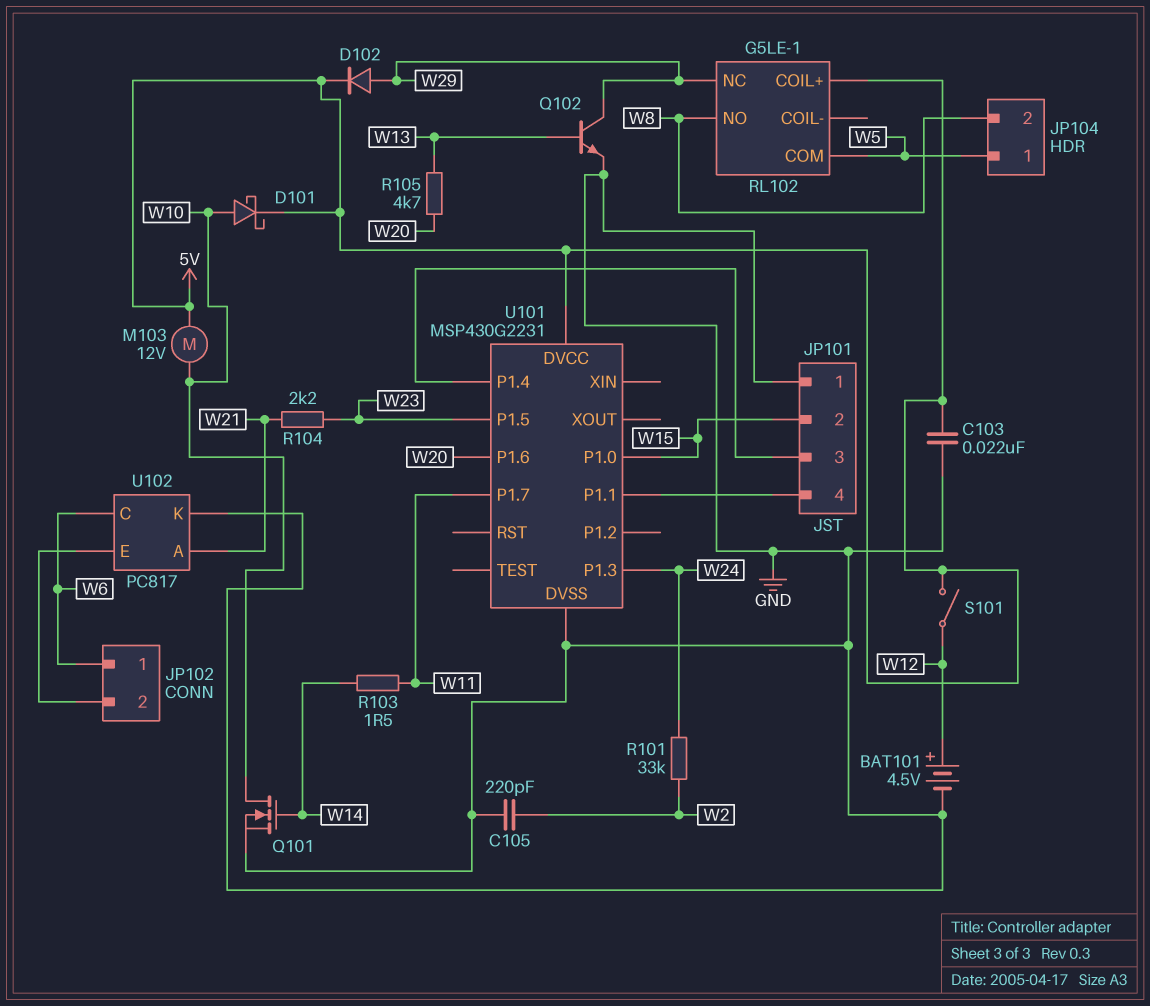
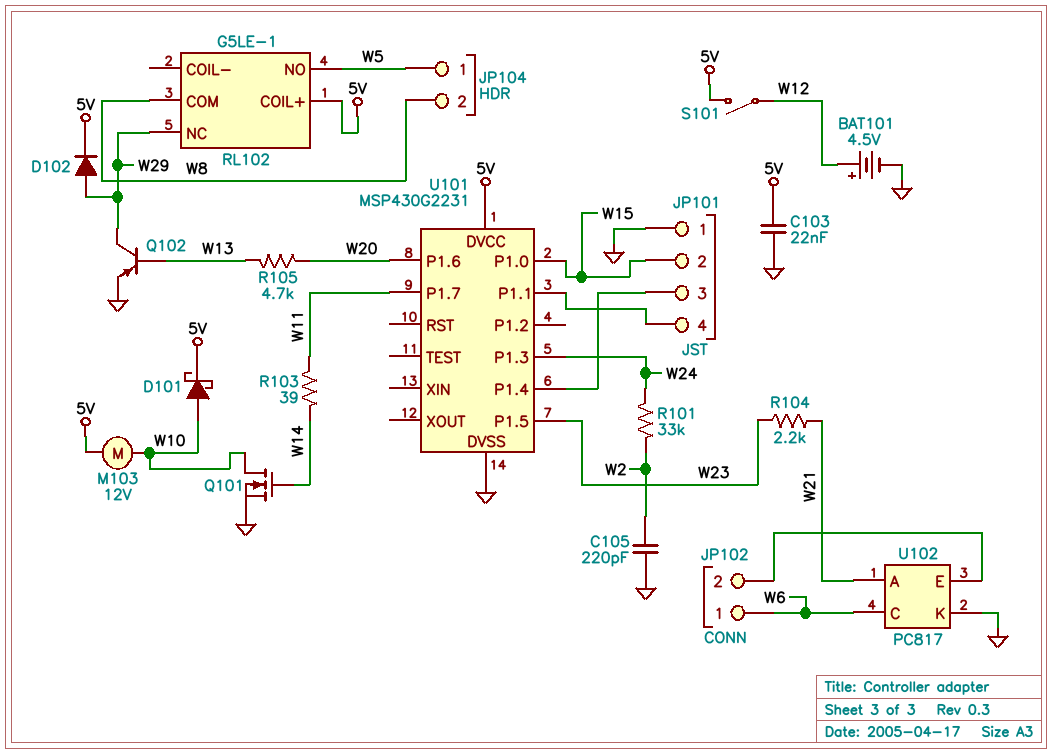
Q102: NPN (B W13, C W29, E GND) -> PNP (B W13, C W29, E GND)
R103: 1.5 (W11, W14) -> 39 (W11, W14)
RL102 pin COM: W5 -> W8
RL102 pin NO: W8 -> W5

